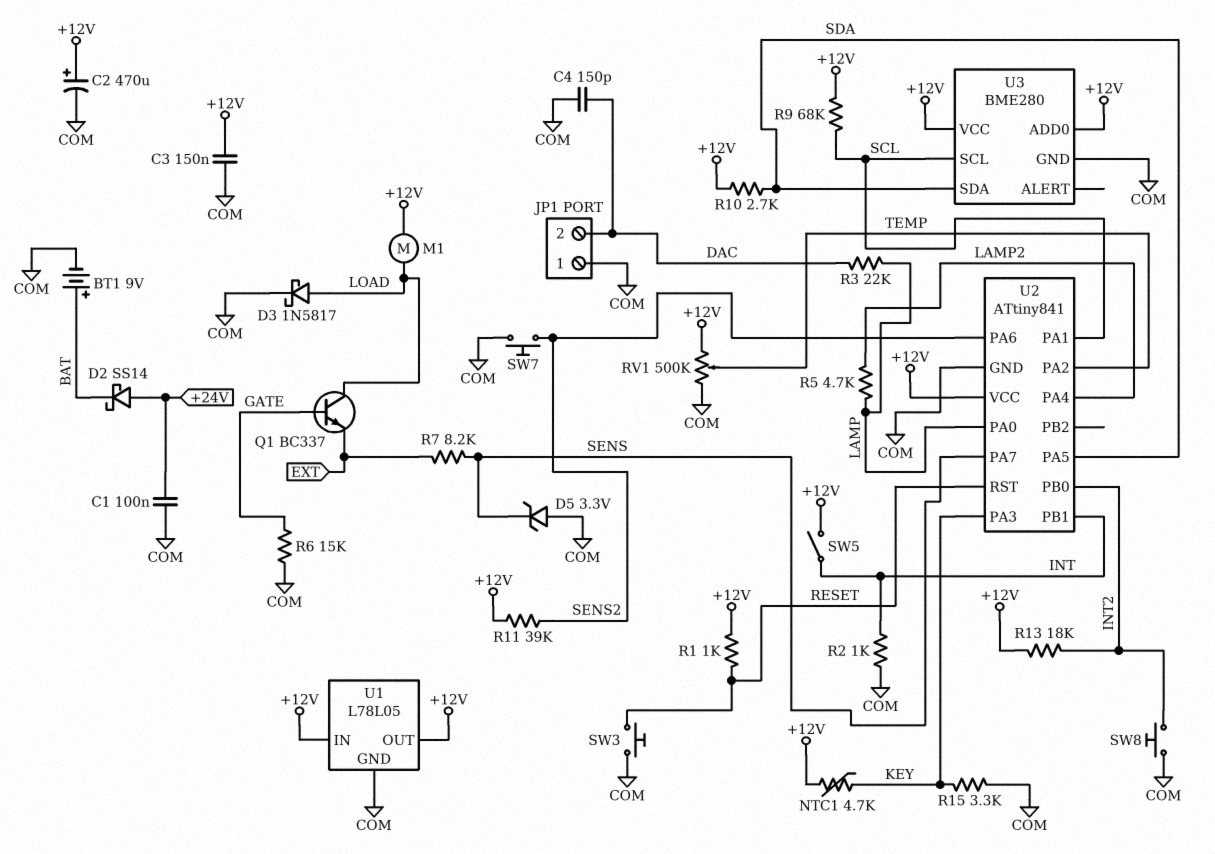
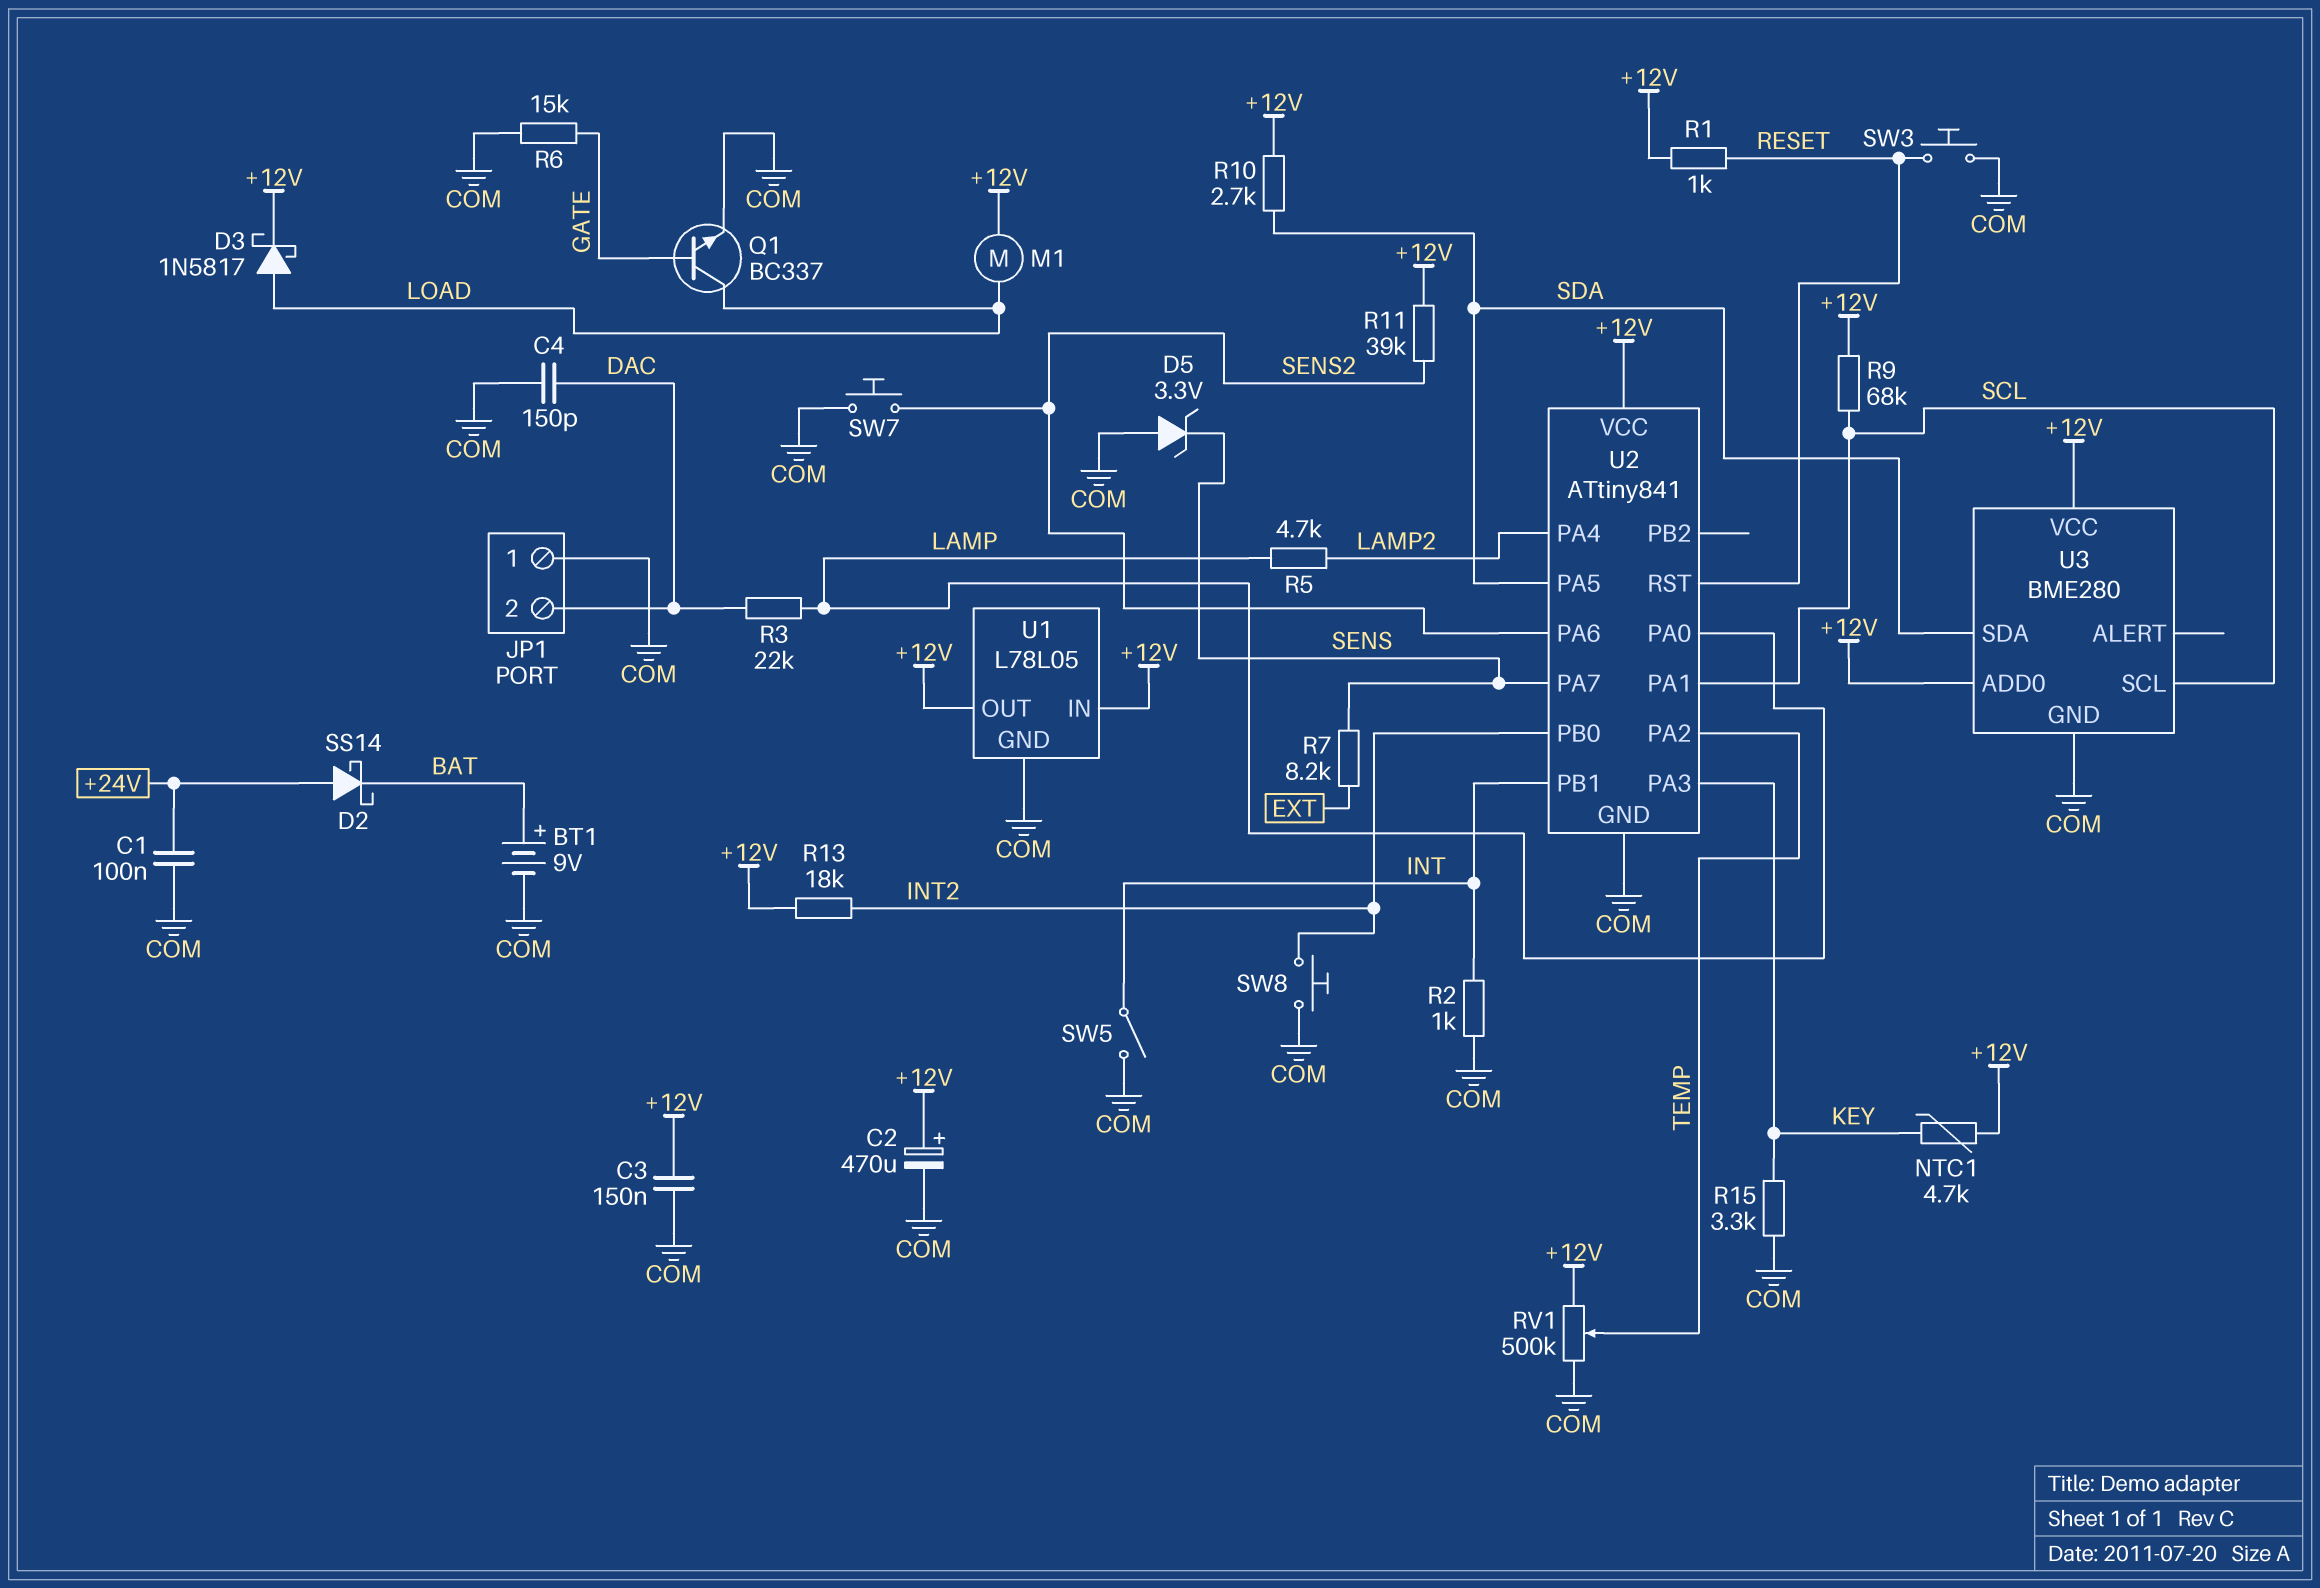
D3: schottky 1N5817 (A LOAD, K COM) -> schottky 1N5817 (A LOAD, K +12V)
Q1: NPN BC337 (B GATE, C LOAD, E EXT) -> NPN BC337 (B GATE, C LOAD, E COM)
SW5: switch (+12V, INT) -> switch (COM, INT)

